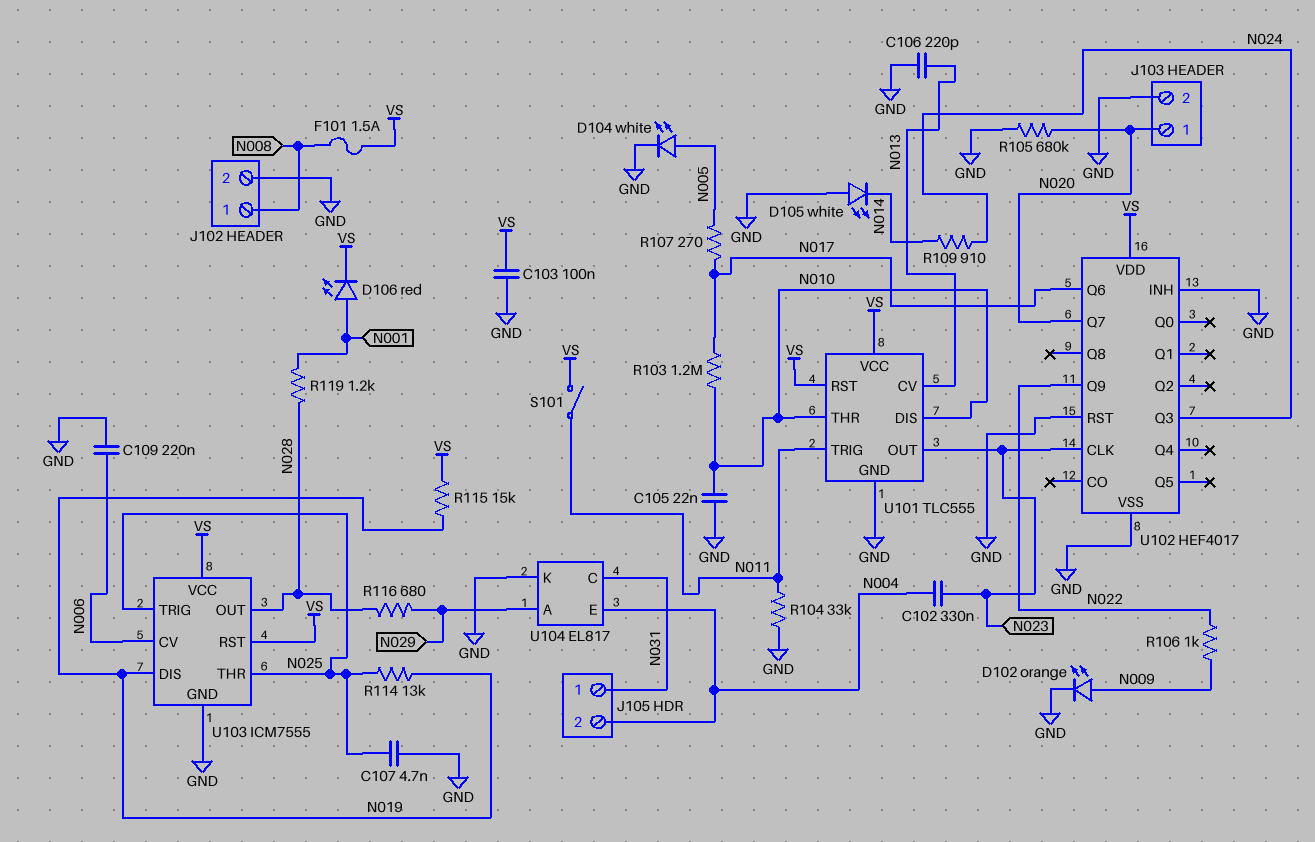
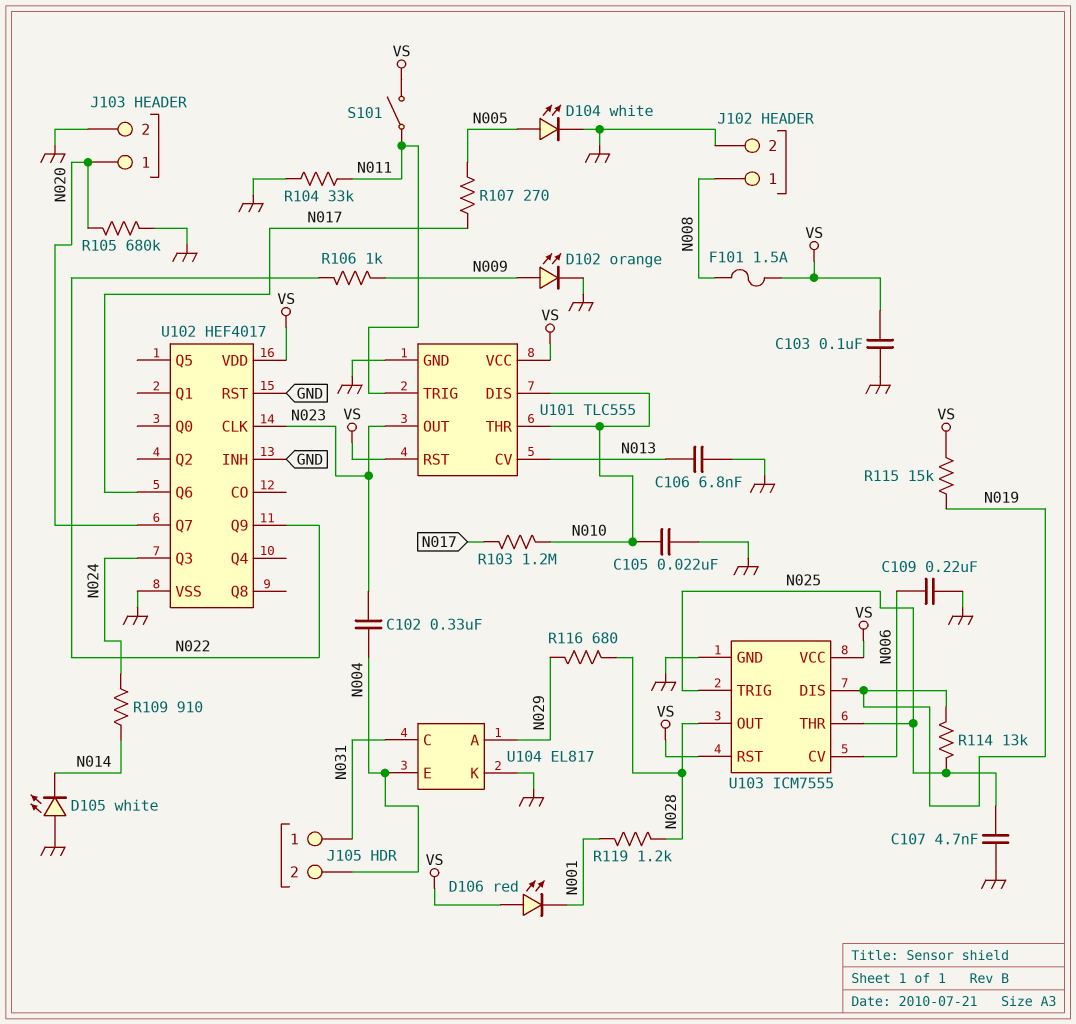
C106: 220pF (GND, N013) -> 6.8nF (GND, N013)
D106: LED red (A N001, K VS) -> LED red (A VS, K N001)

